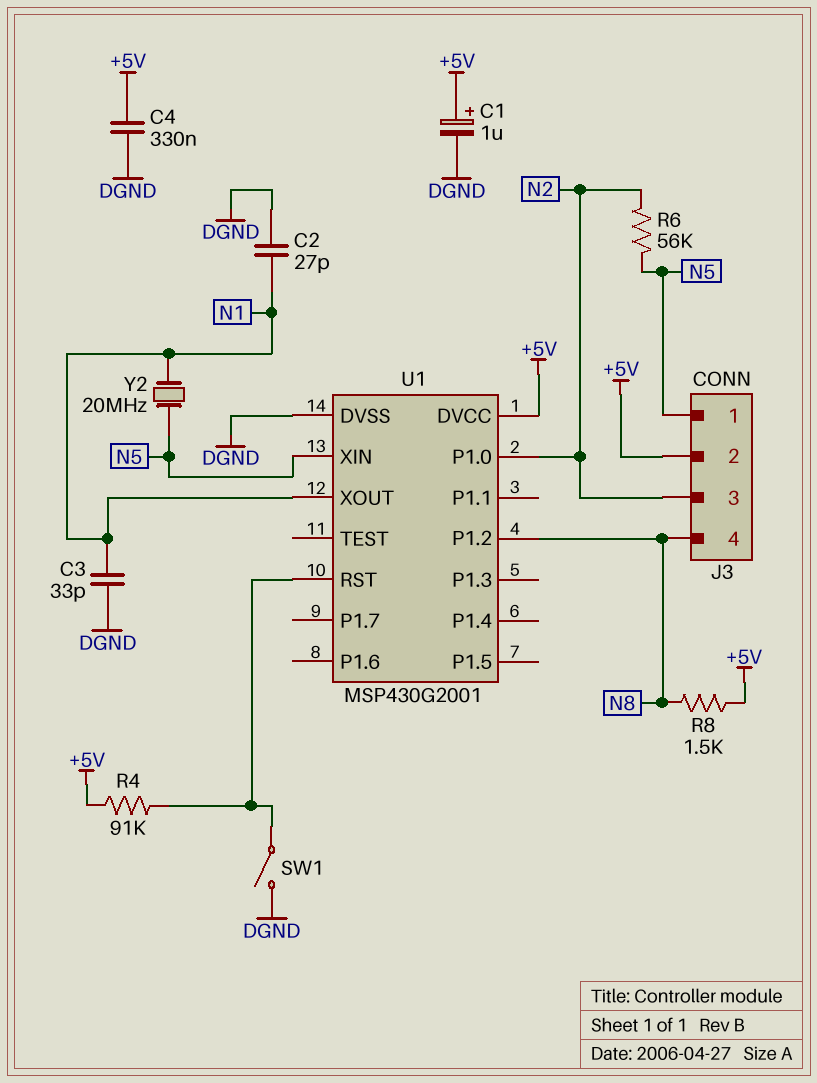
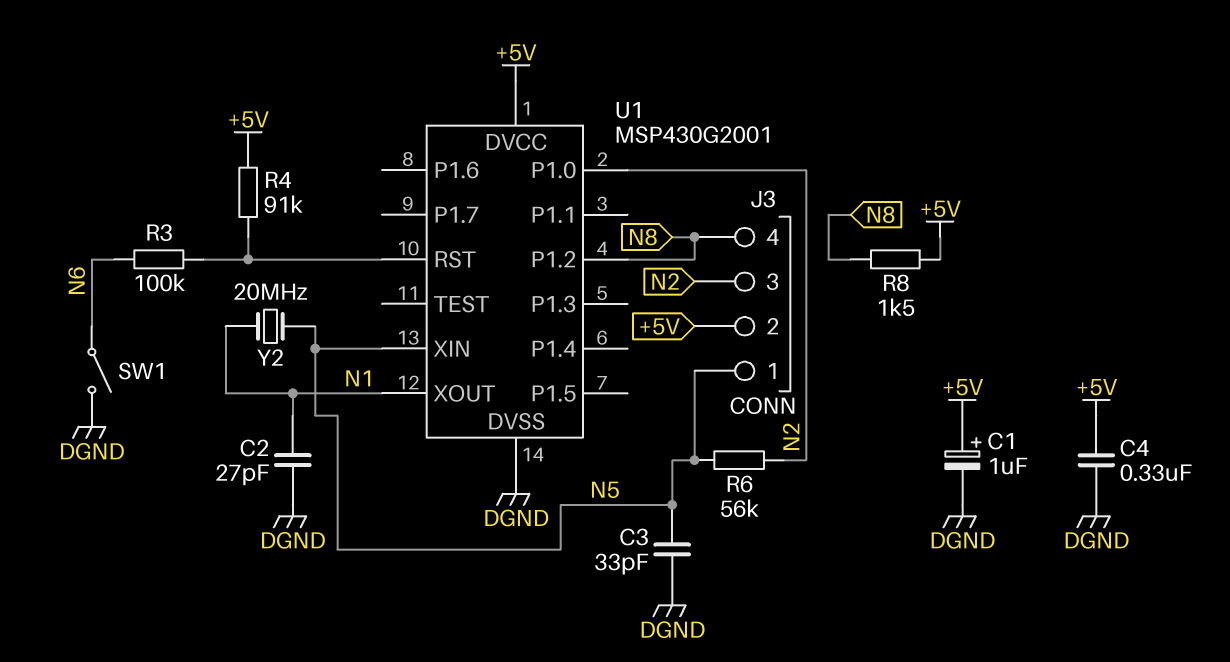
C3: 33pF (DGND, N1) -> 33pF (DGND, N5)
R3: none -> 100k (N6, U1/RST)
SW1: switch (DGND, U1/RST) -> switch (DGND, N6)

